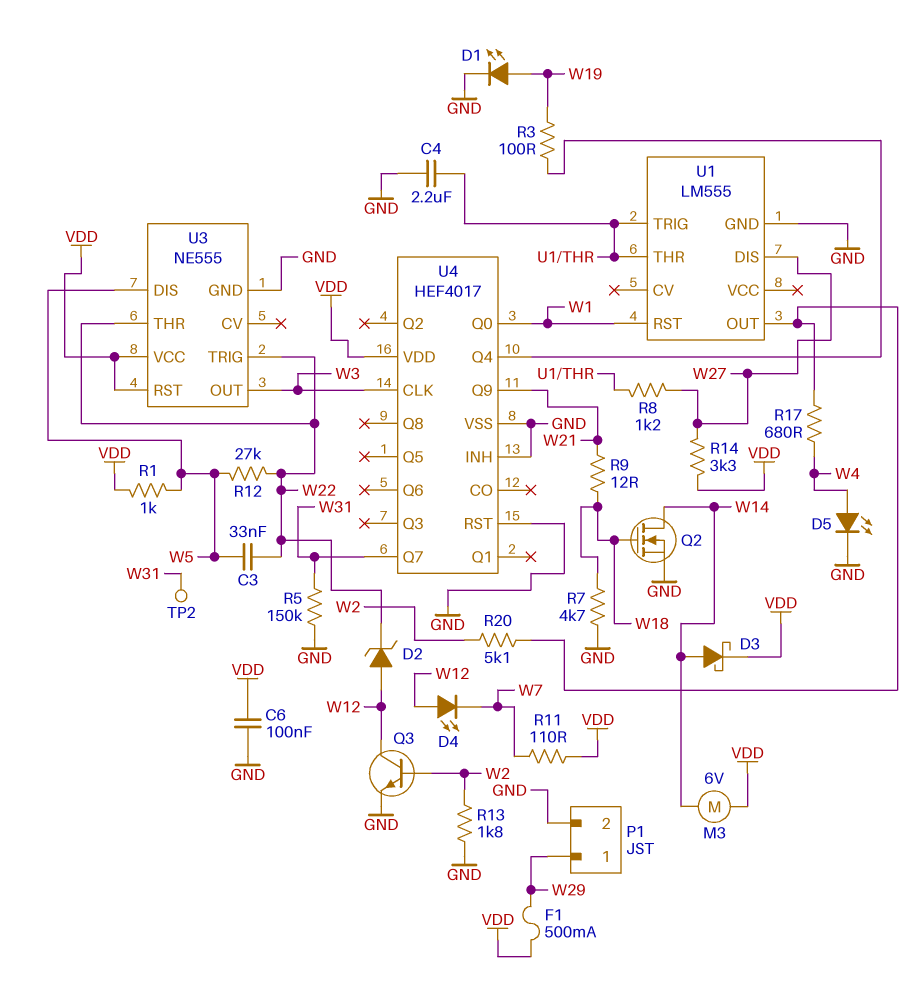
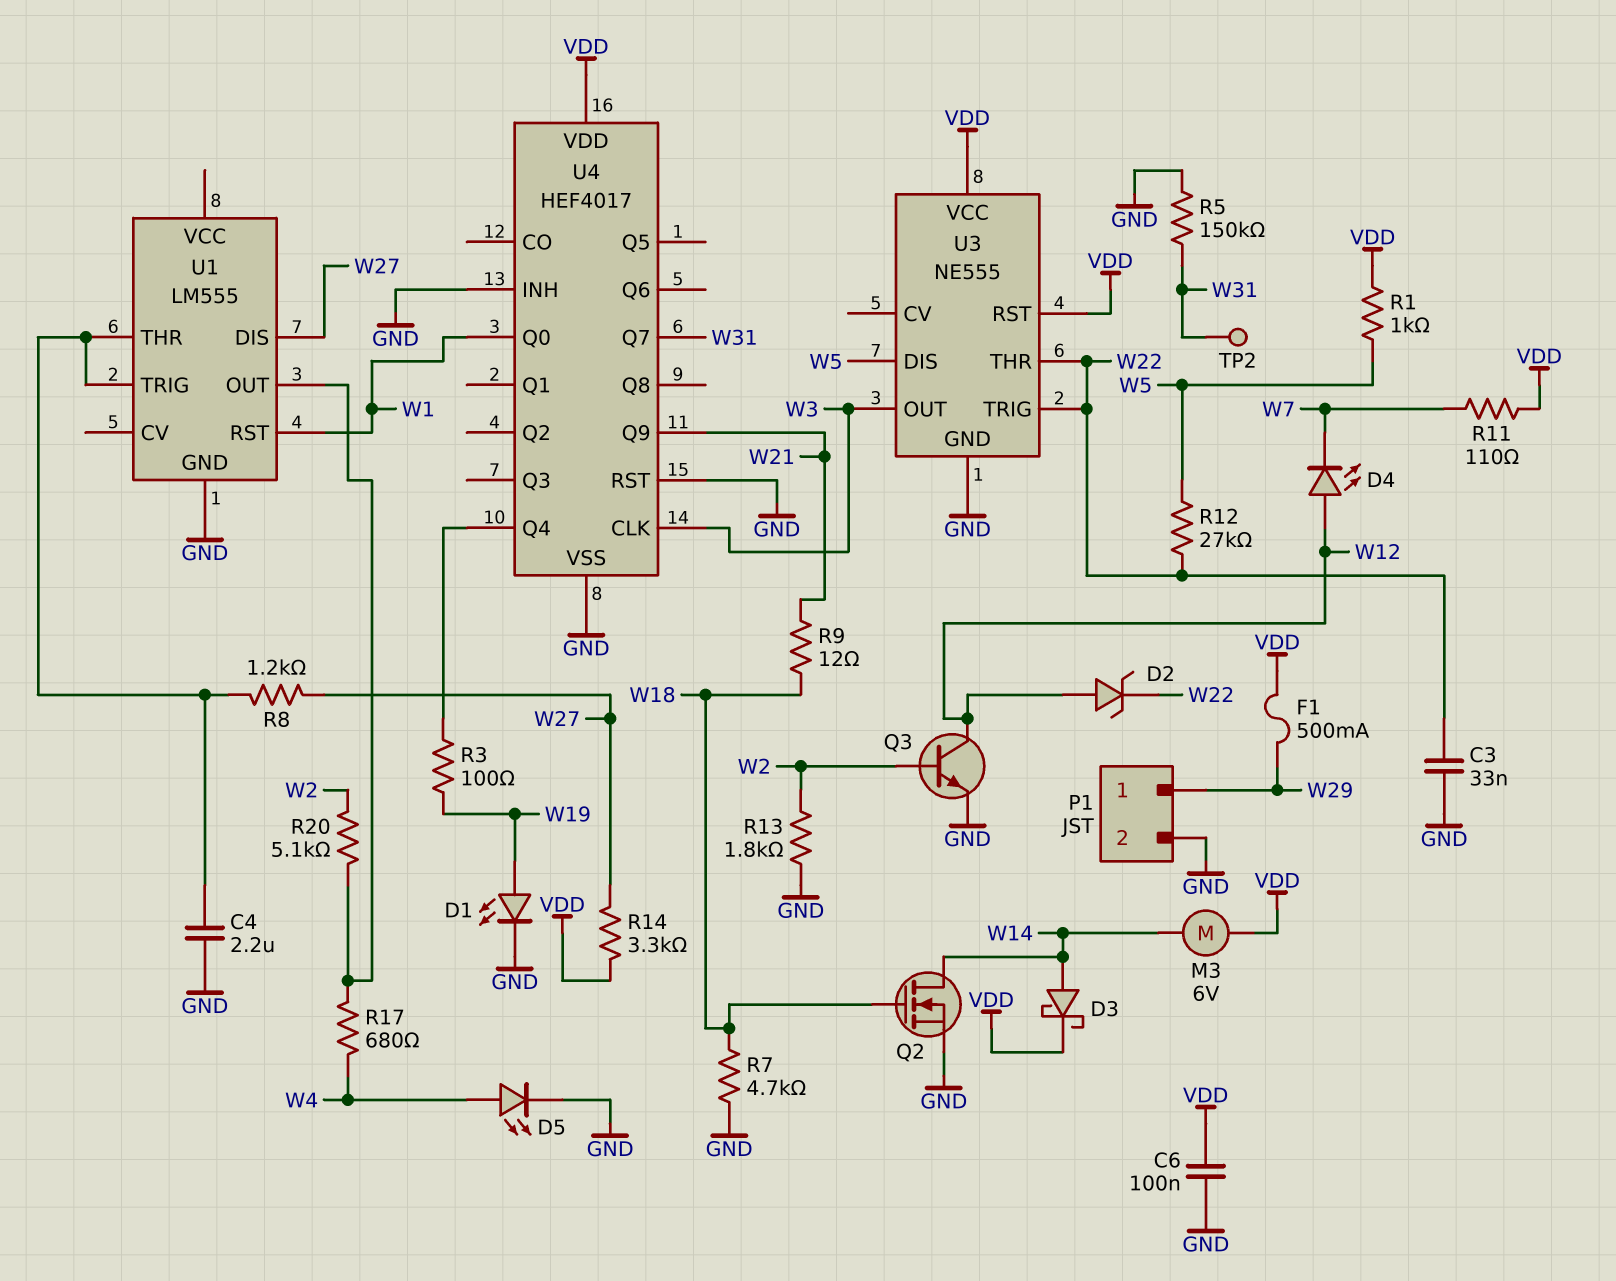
C3: 33nF (W5, W22) -> 33nF (GND, W22)

